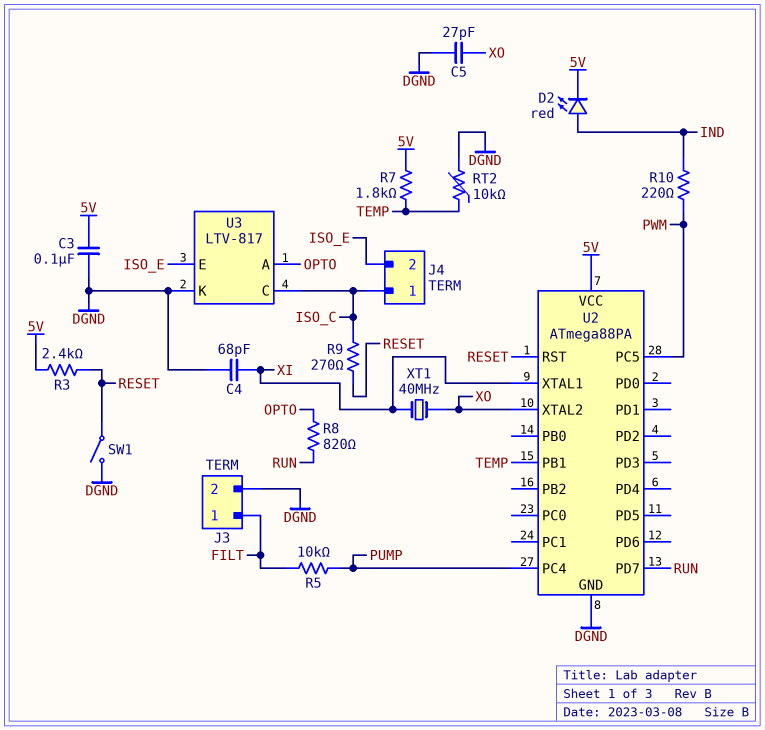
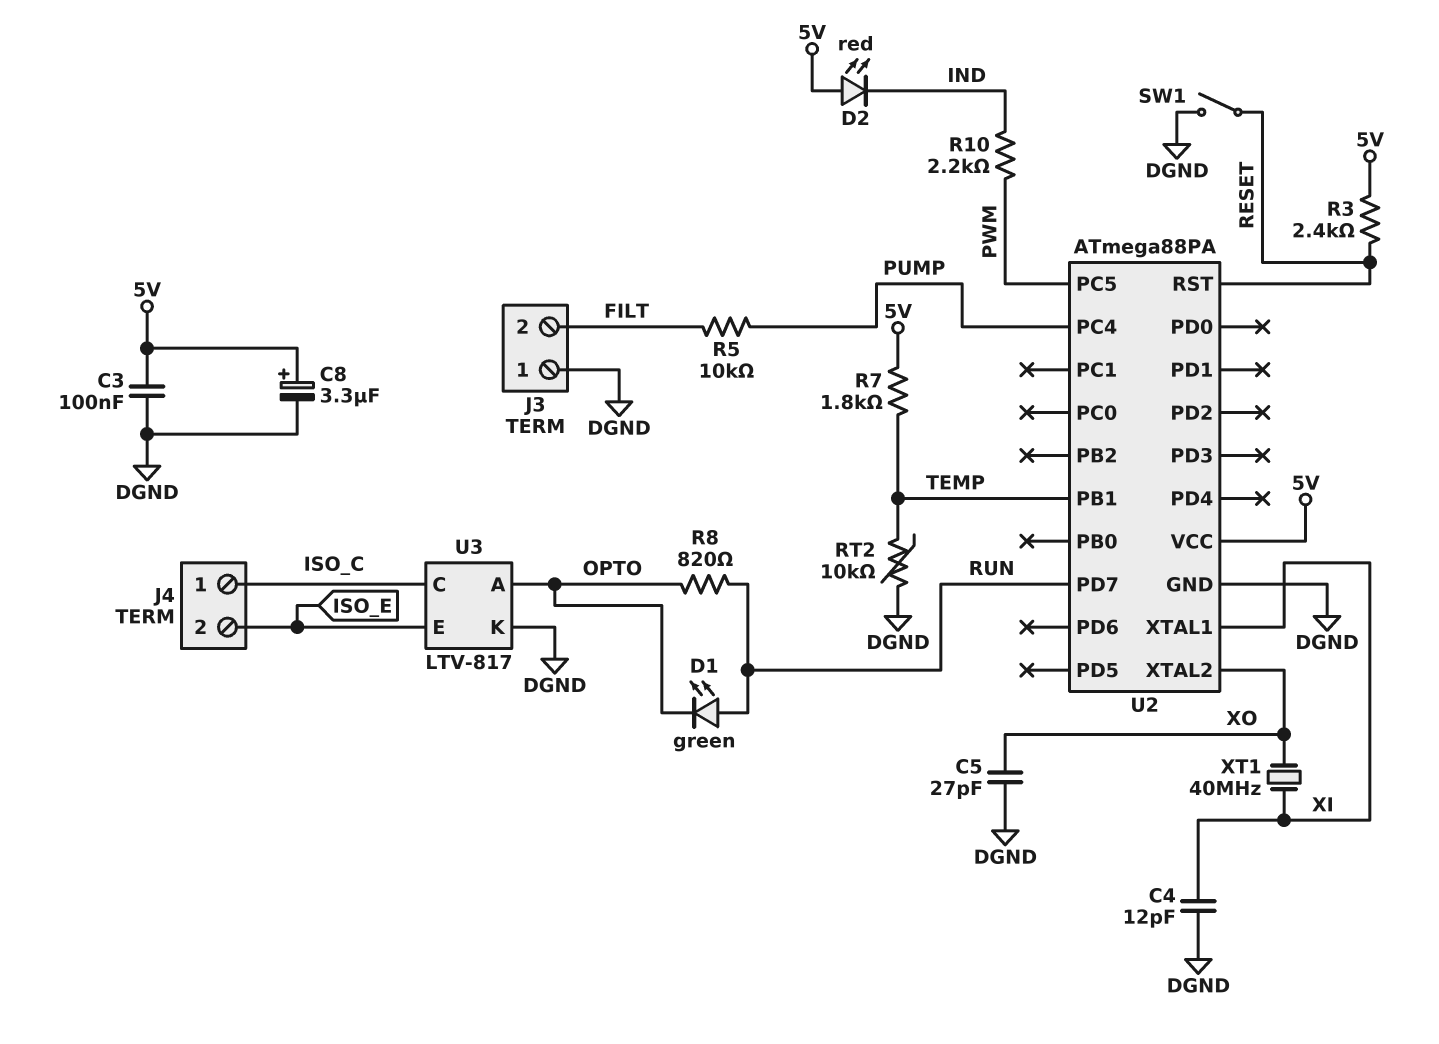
C4: 68pF (DGND, XI) -> 12pF (DGND, XI)
C8: none -> 3.3uF (plus 5V, minus DGND)
D1: none -> LED green (A RUN, K OPTO)
D2: LED red (A IND, K 5V) -> LED red (A 5V, K IND)
J3 pin 1: FILT -> DGND
J3 pin 2: DGND -> FILT
R9: 270 (ISO_C, RESET) -> none
R10: 220 (IND, PWM) -> 2.2k (IND, PWM)

